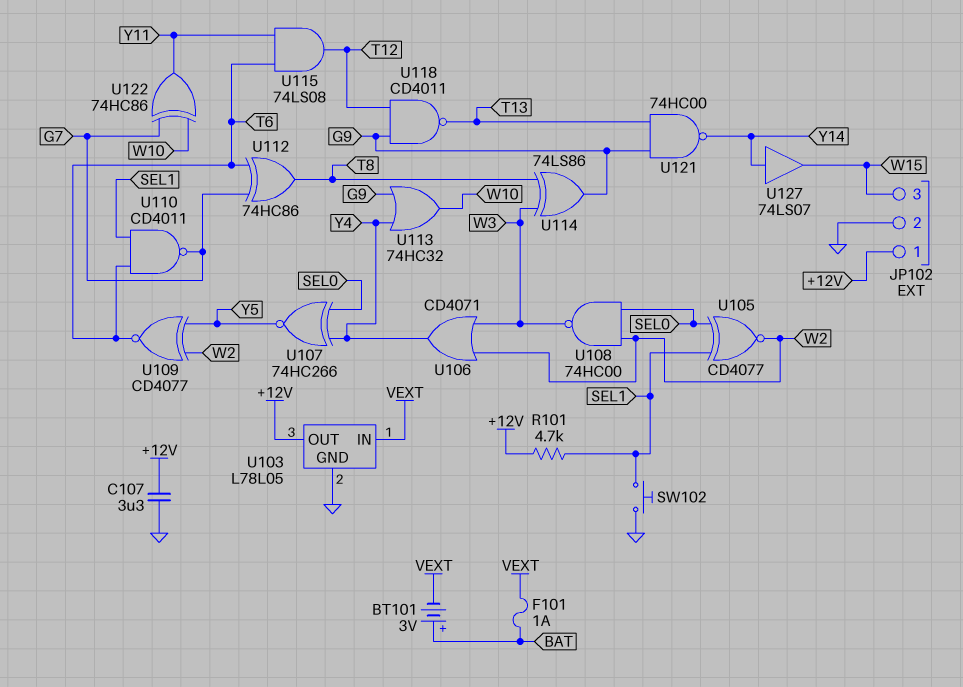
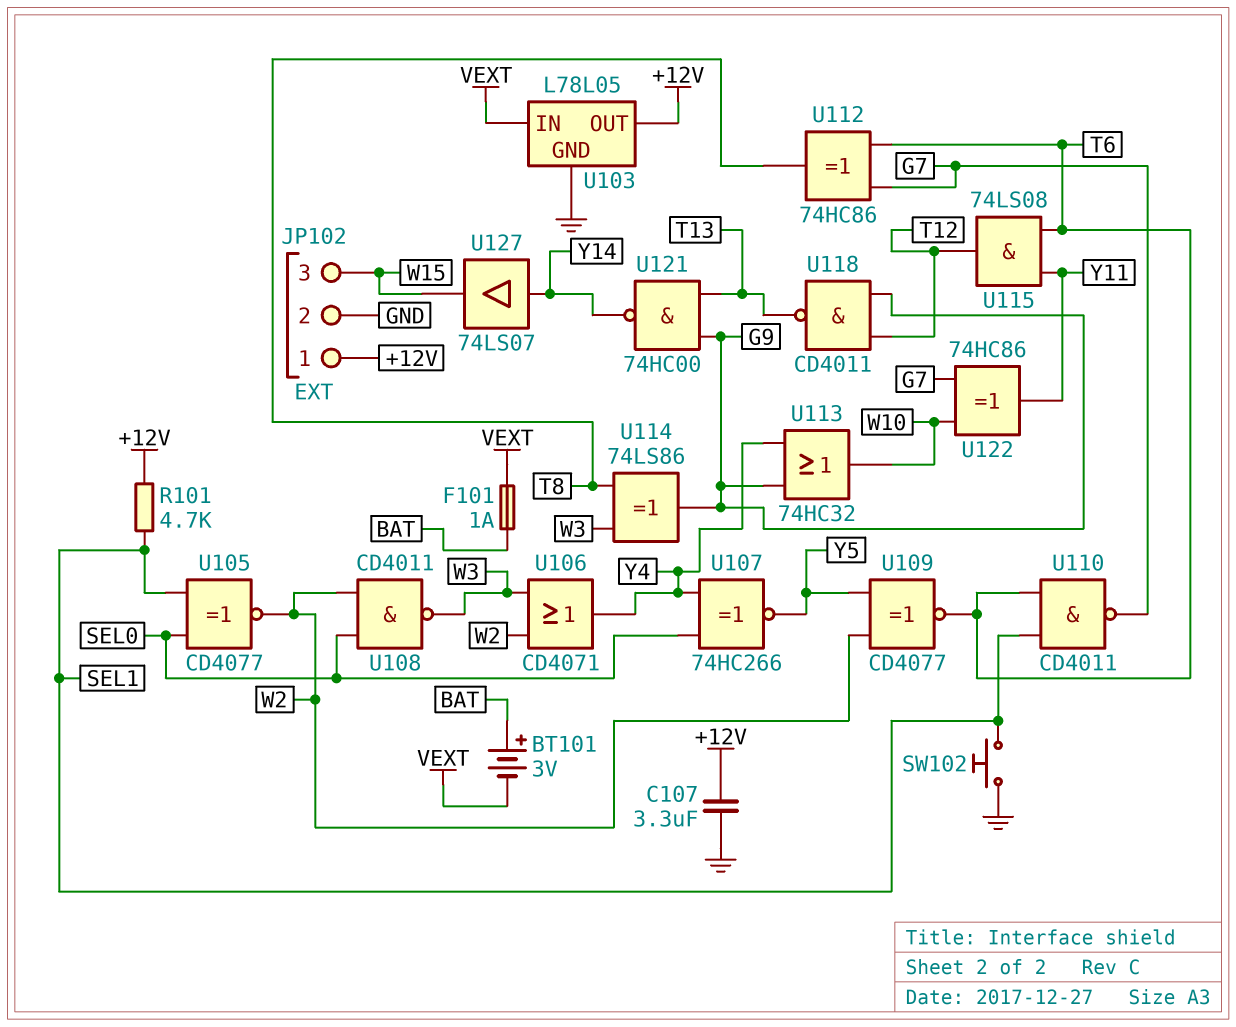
U108: NAND 74HC00 (in SEL0, in W2, out W3) -> NAND CD4011 (in SEL0, in W2, out W3)

